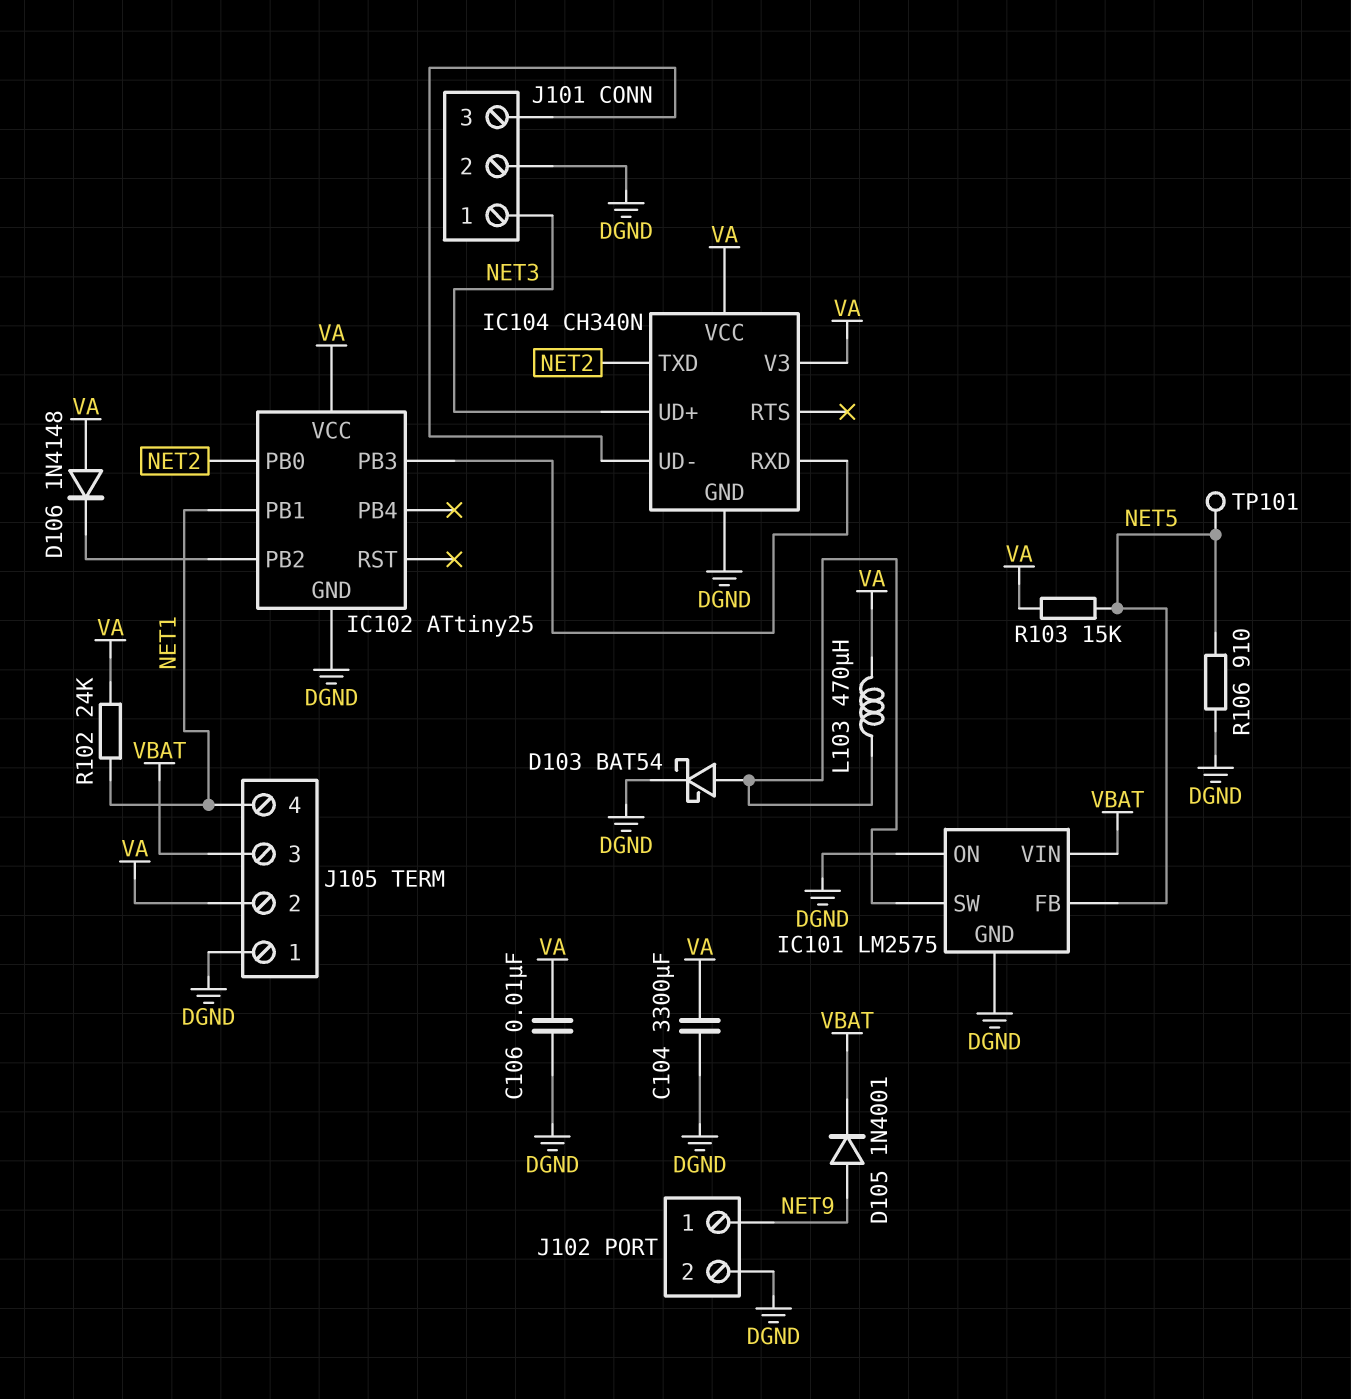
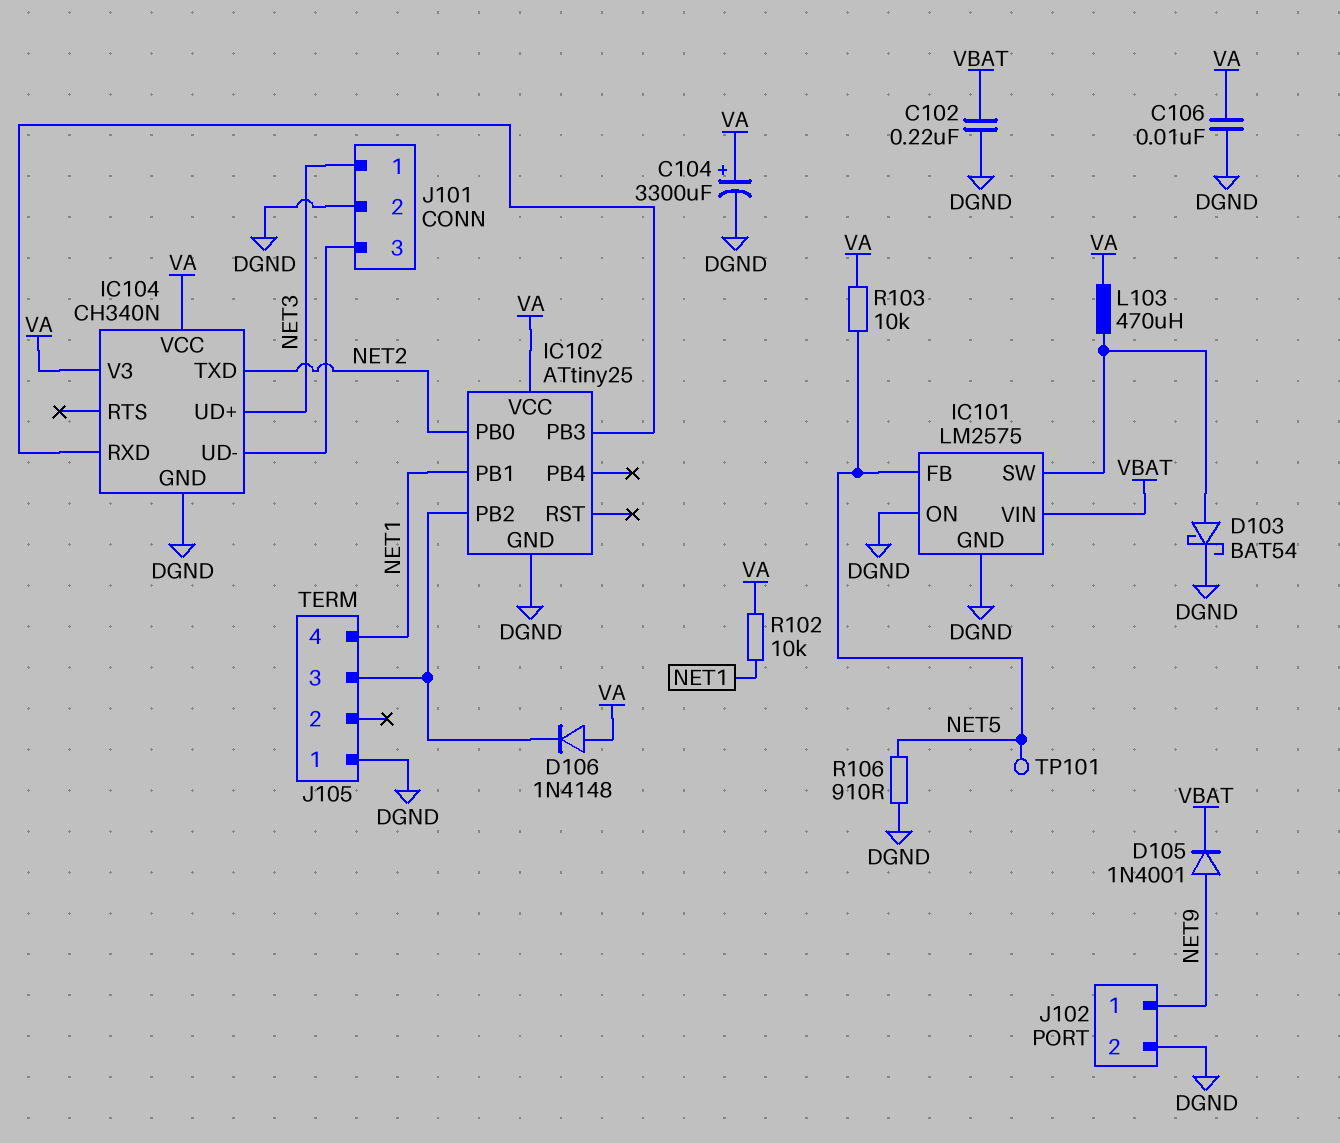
C102: none -> 220nF (DGND, VBAT)
C104: 3300uF (DGND, VA) -> 3300uF (plus VA, minus DGND)
J105 pin 2: VA -> none
J105 pin 3: VBAT -> IC102/PB2
R102: 24k (NET1, VA) -> 10k (NET1, VA)
R103: 15k (NET5, VA) -> 10k (NET5, VA)

